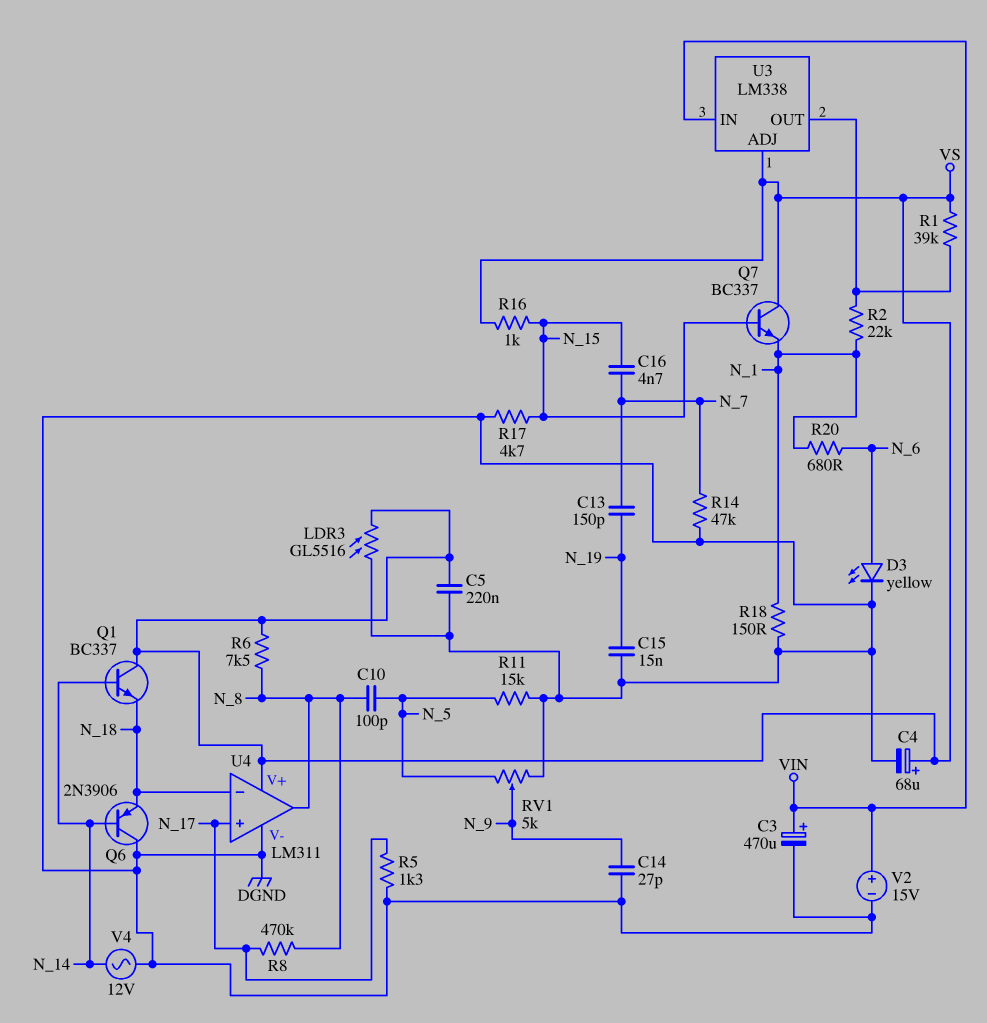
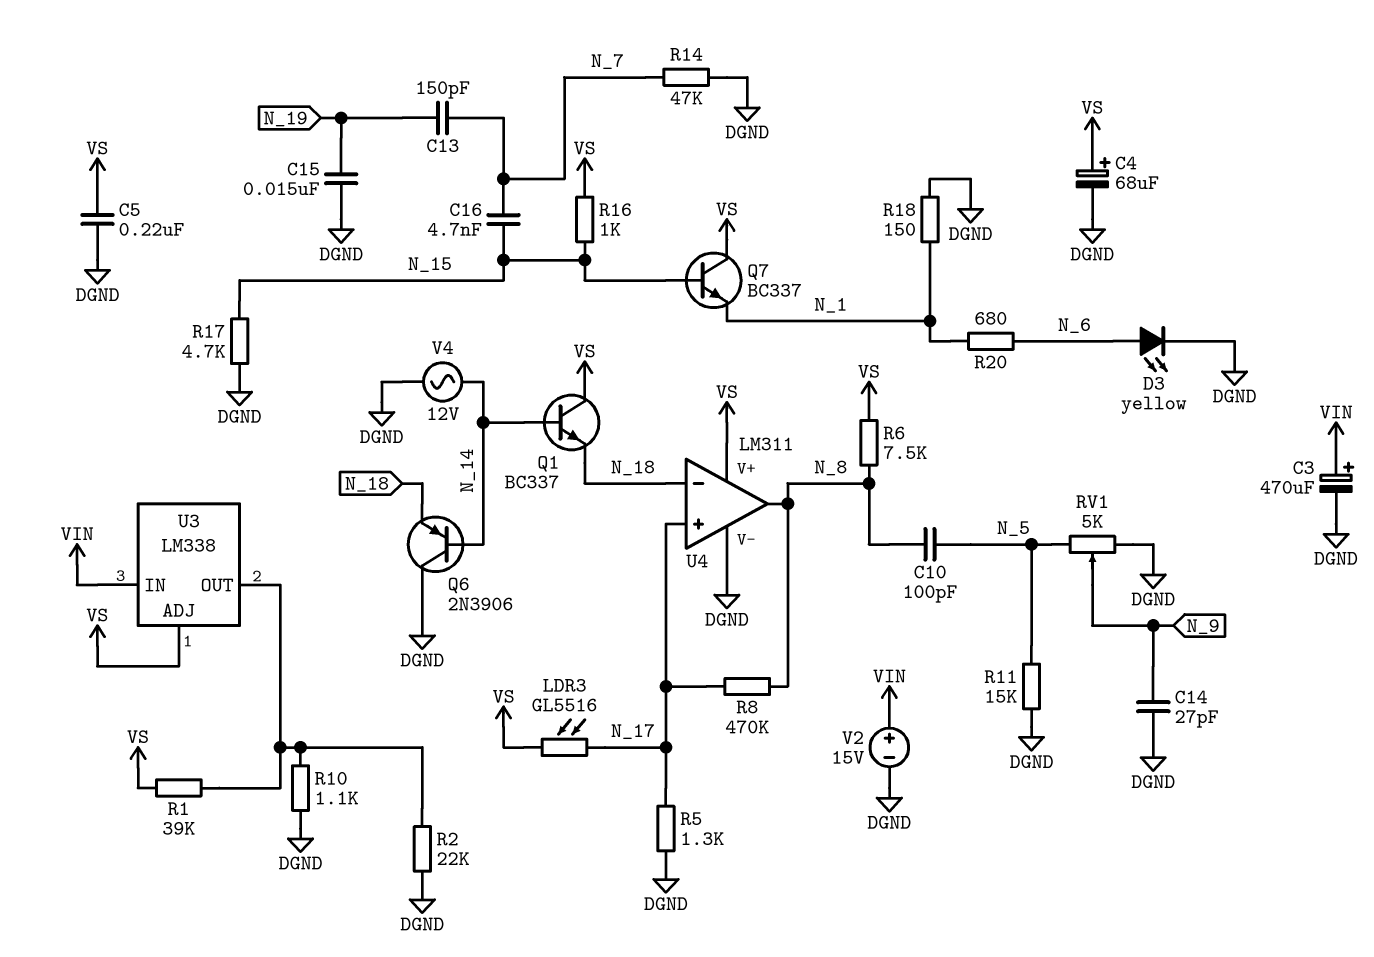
LDR3: GL5516 (DGND, VS) -> GL5516 (N_17, VS)
R2: 22k (N_1, U3/OUT) -> 22k (DGND, U3/OUT)
R10: none -> 1.1k (DGND, U3/OUT)

